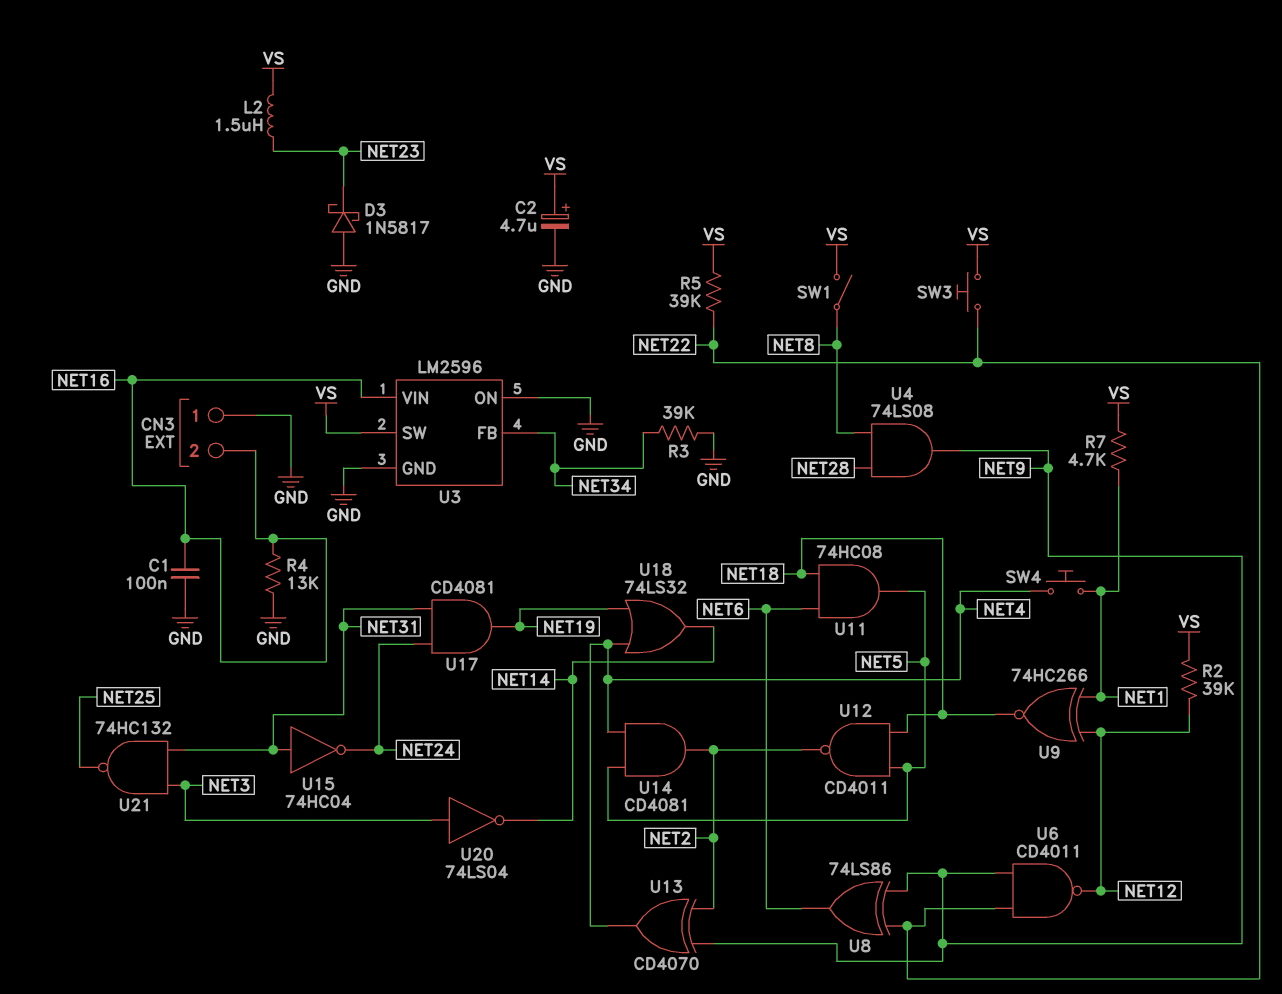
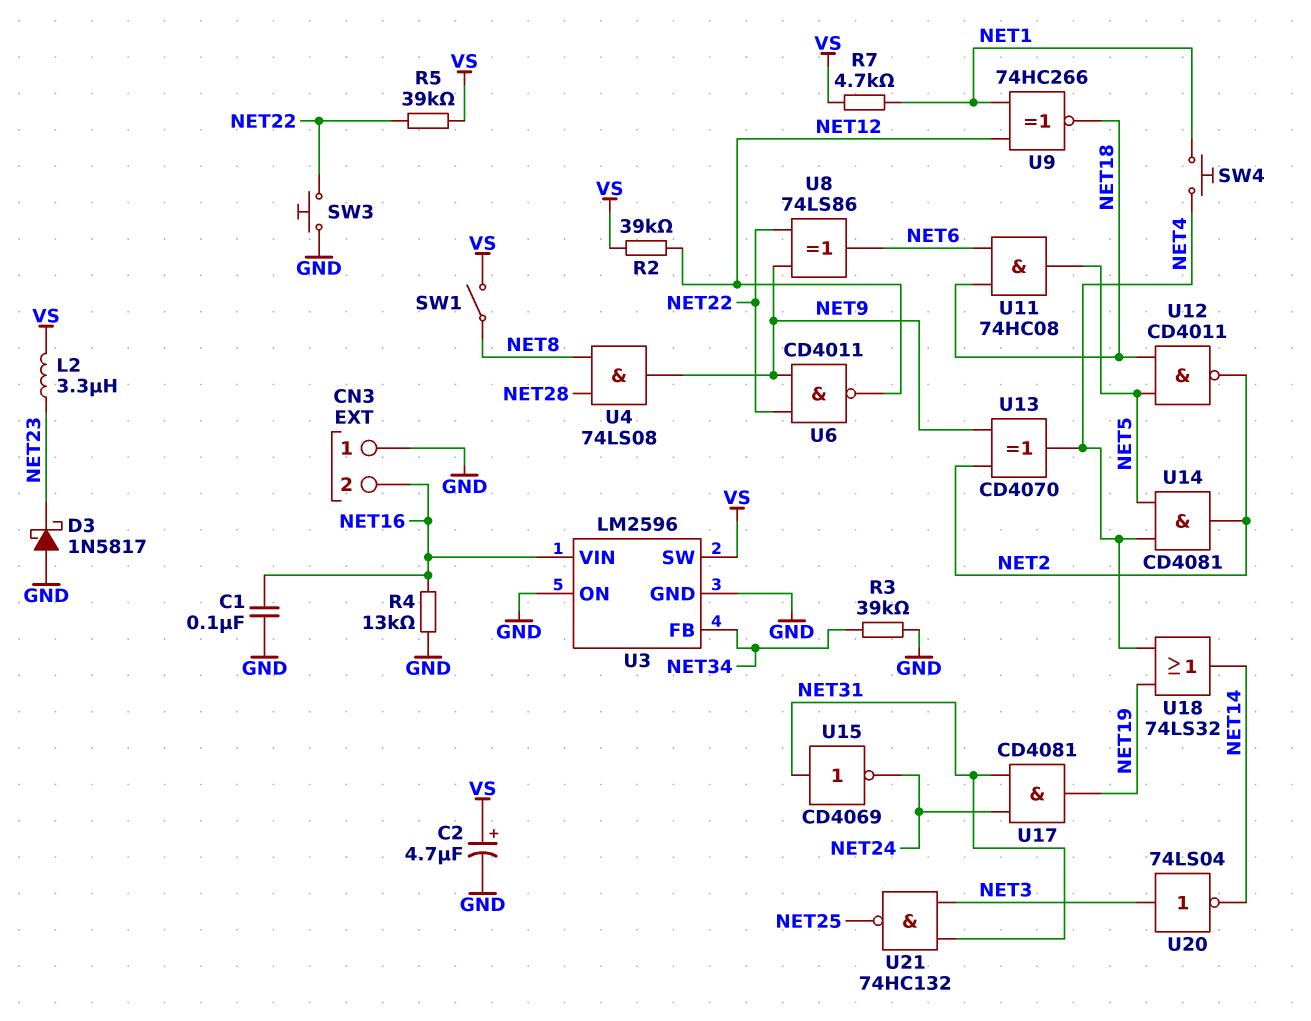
L2: 1.5uH (NET23, VS) -> 3.3uH (NET23, VS)
SW3: button (NET22, VS) -> button (GND, NET22)
U15: NOT 74HC04 (in NET31, out NET24) -> NOT CD4069 (in NET31, out NET24)

